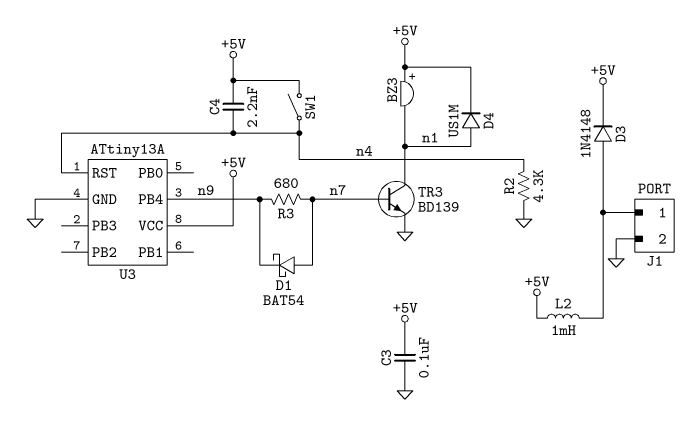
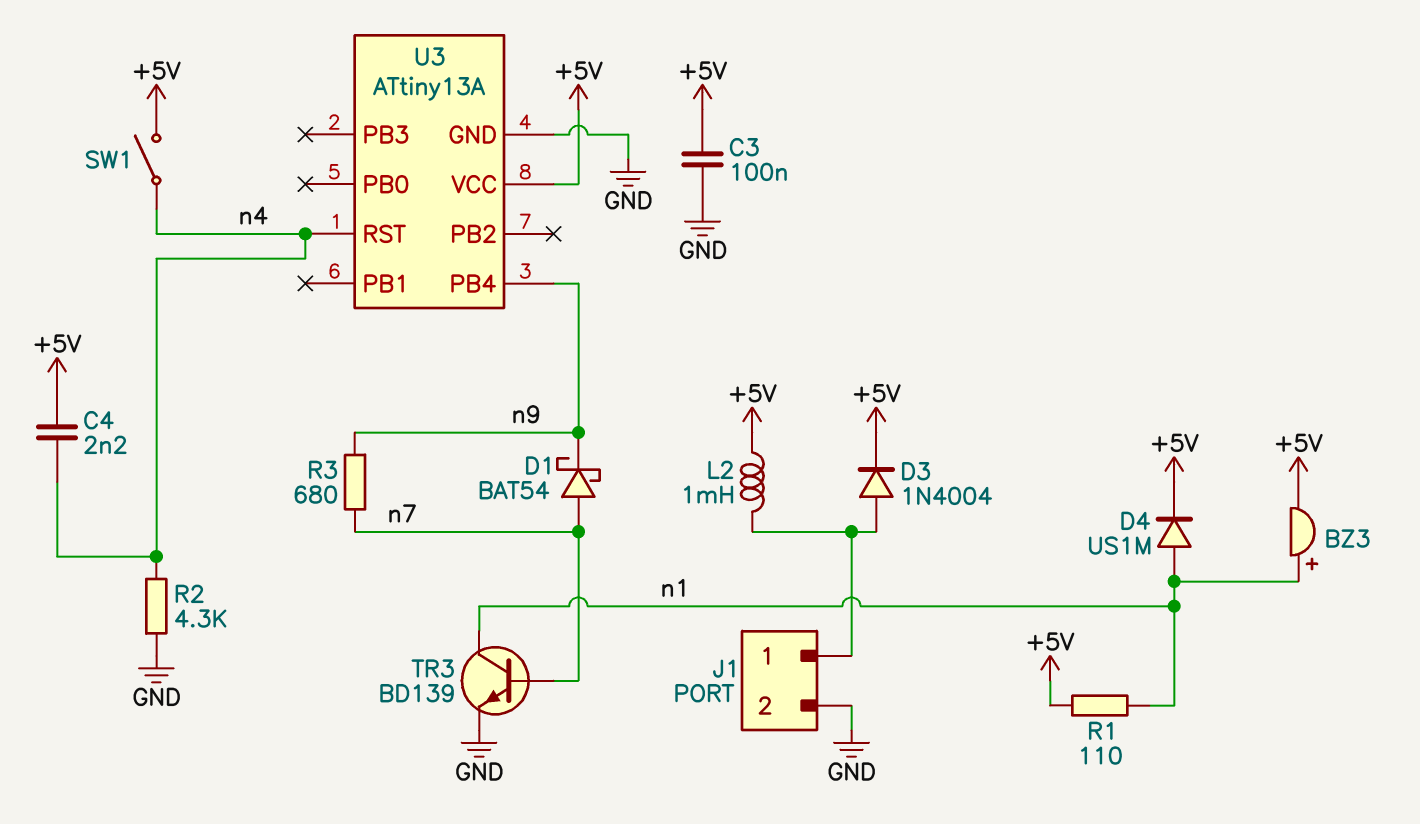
BZ3: buzzer (plus +5V, minus n1) -> buzzer (plus n1, minus +5V)
D3: diode 1N4148 (A J1/1, K +5V) -> diode 1N4004 (A J1/1, K +5V)
R1: none -> 110 (+5V, n1)

